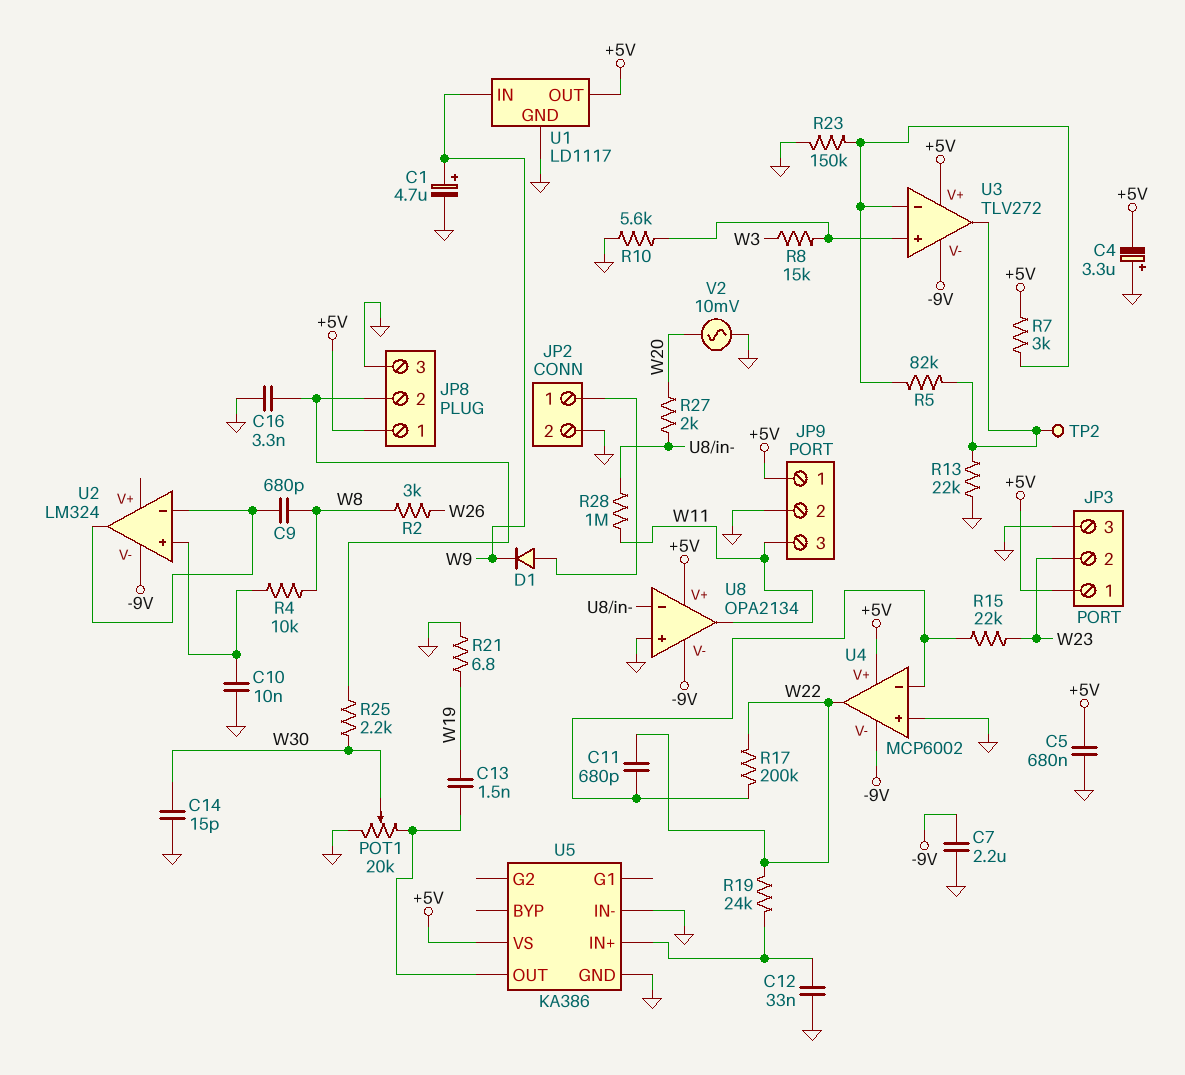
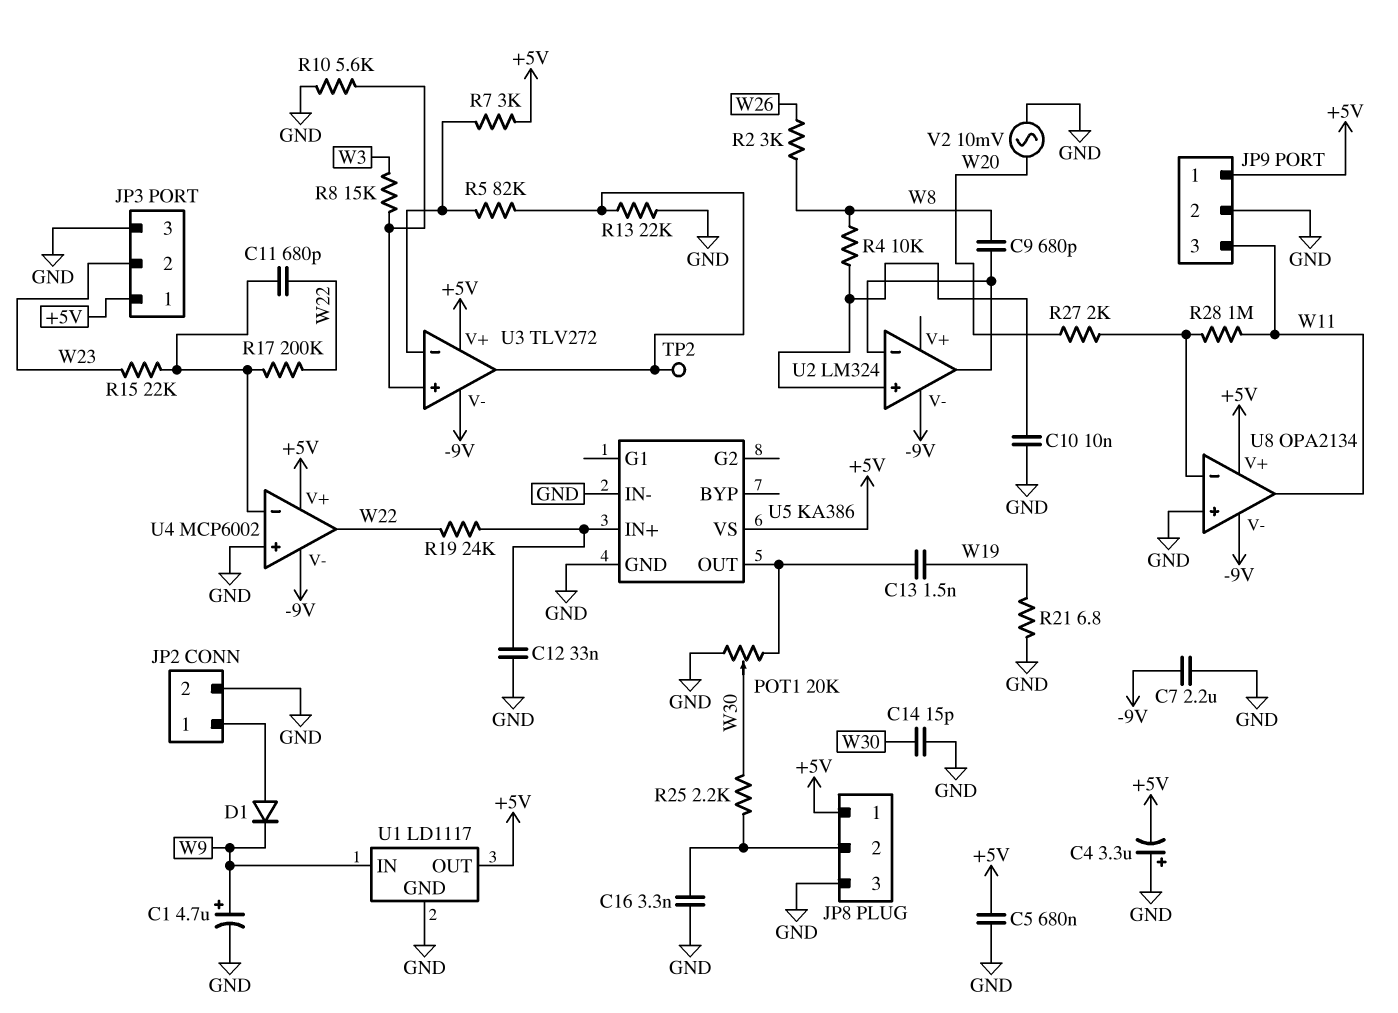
R23: 150k (GND, U3/in-) -> none

